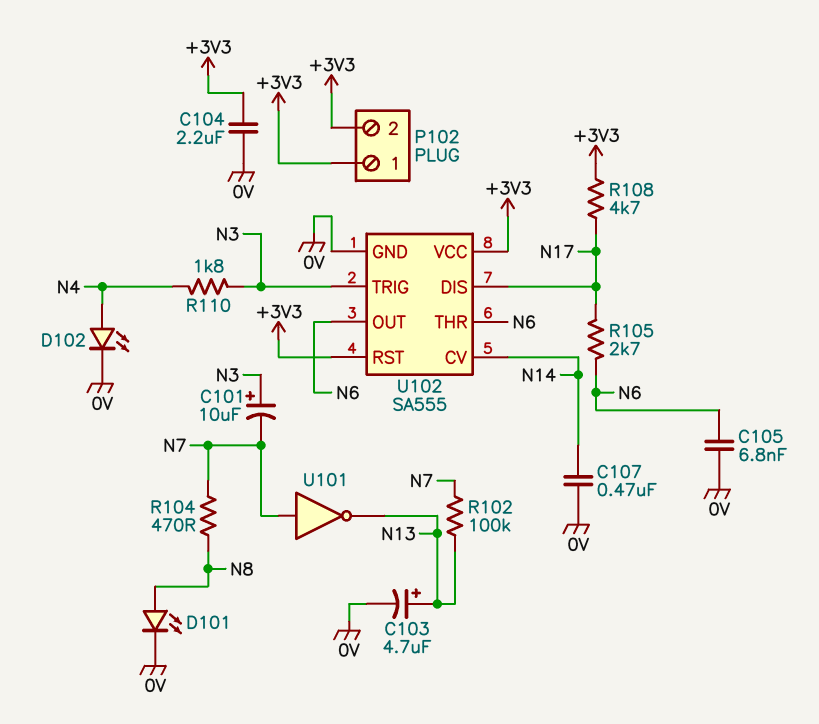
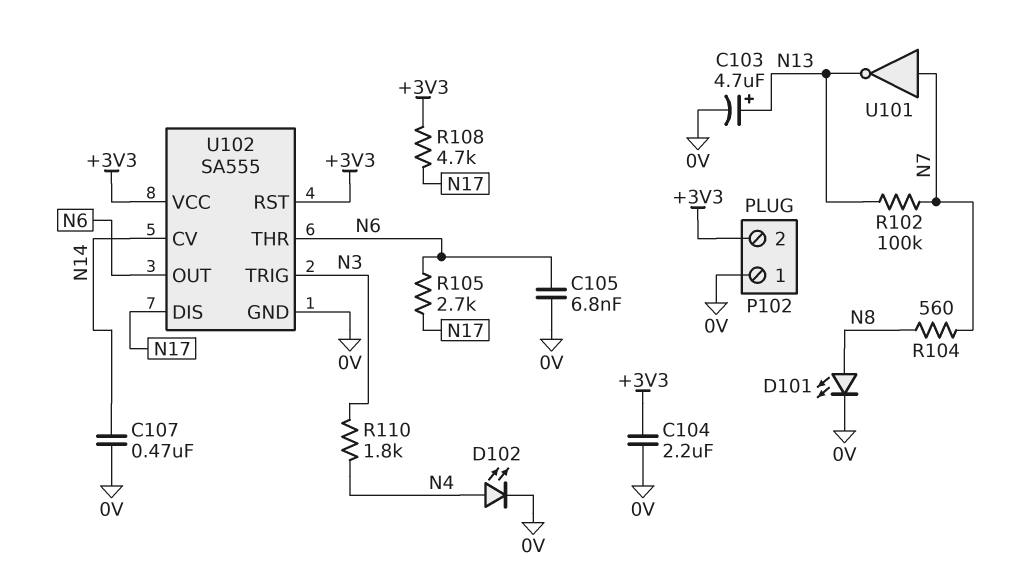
C101: 10uF (plus N3, minus N7) -> none
P102 pin 1: +3V3 -> 0V
R104: 470 (N7, N8) -> 560 (N7, N8)

